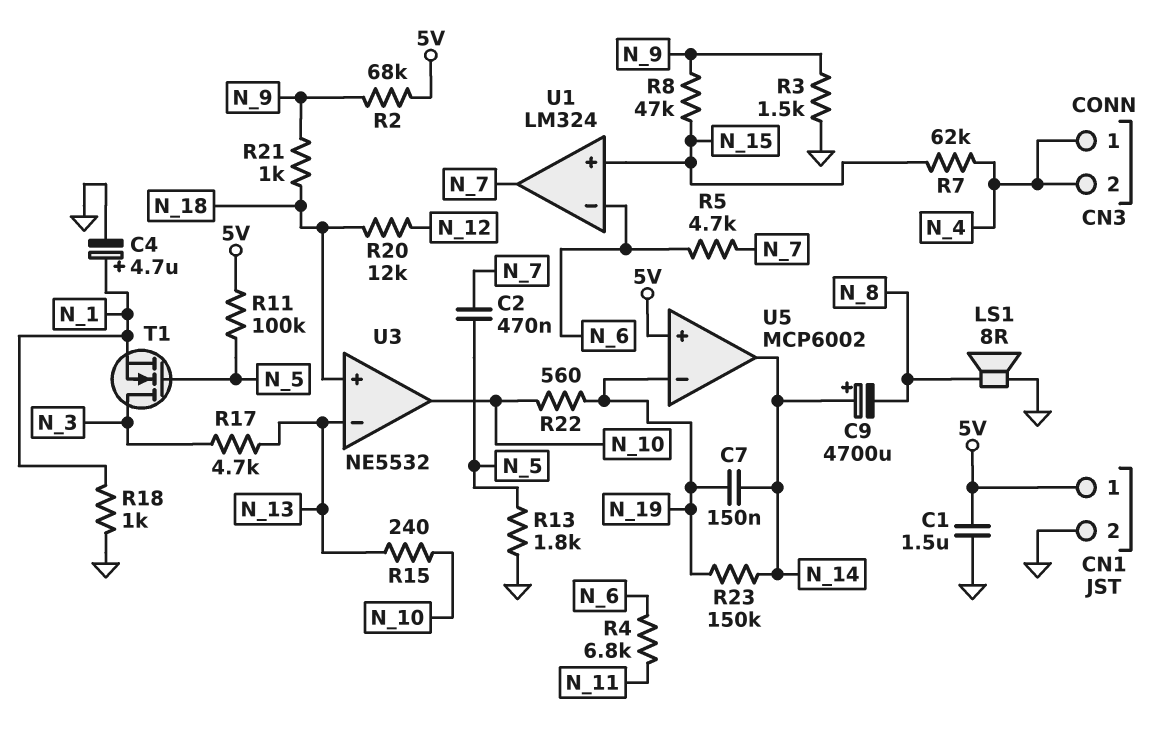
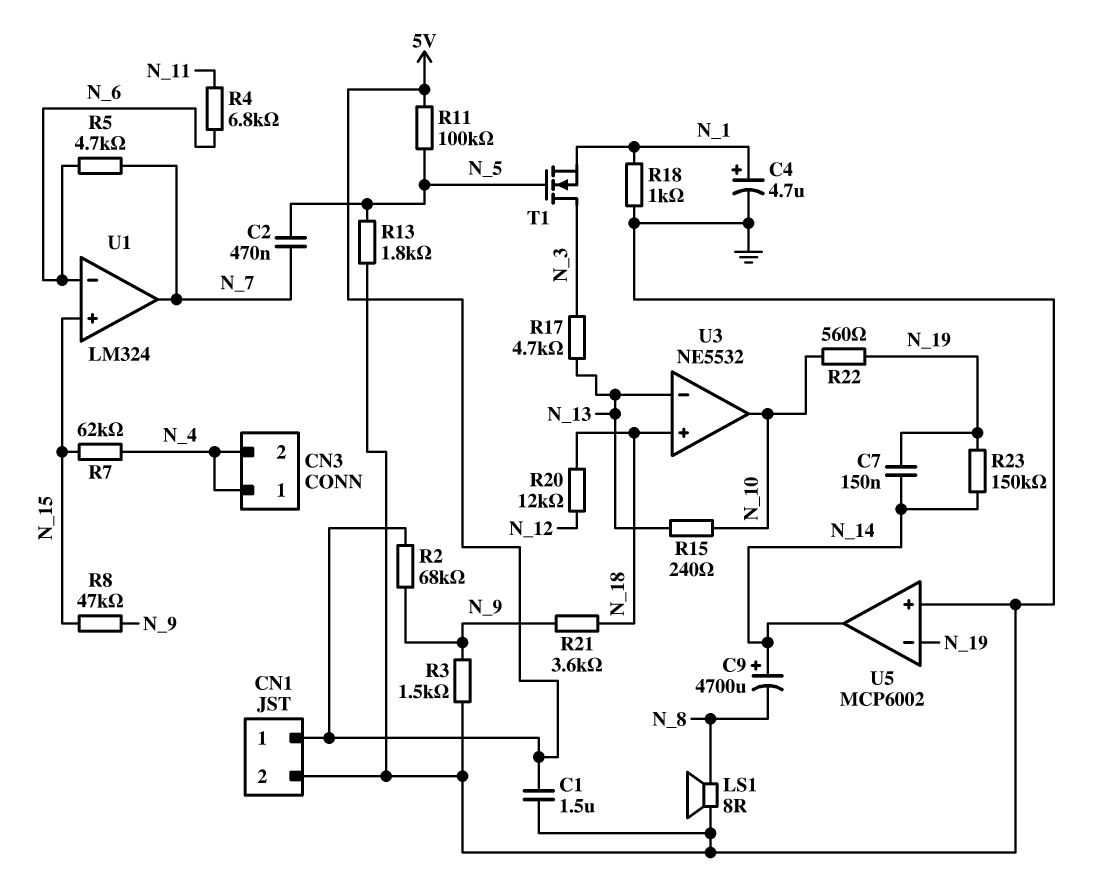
R21: 1k (N_9, N_18) -> 3.6k (N_9, N_18)
U5 pin in+: 5V -> GND

